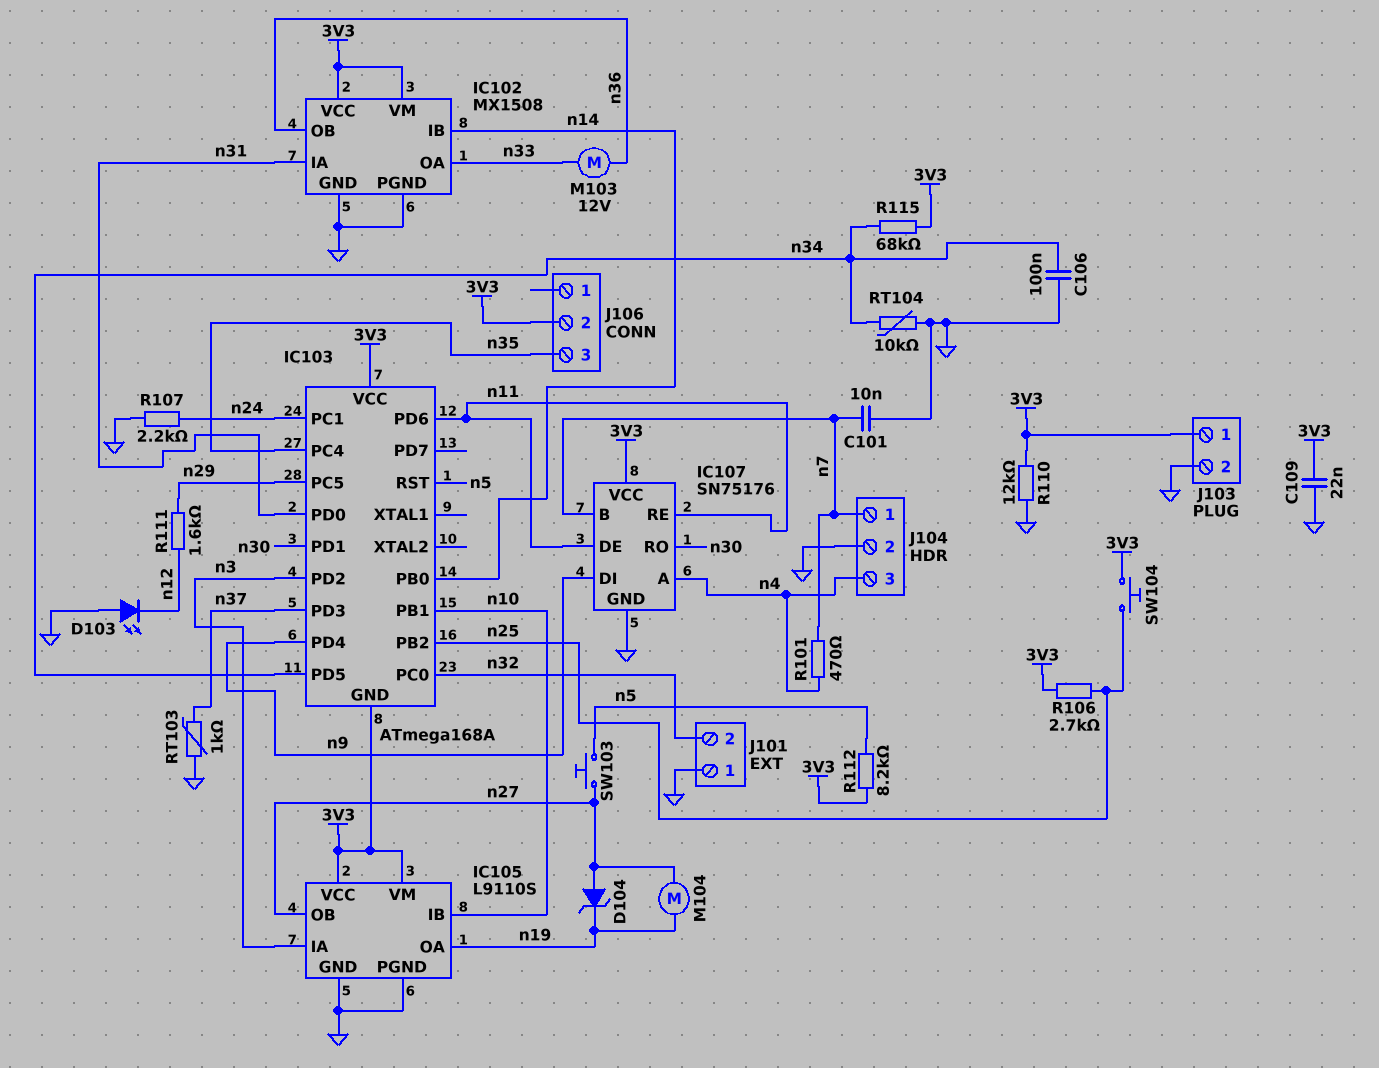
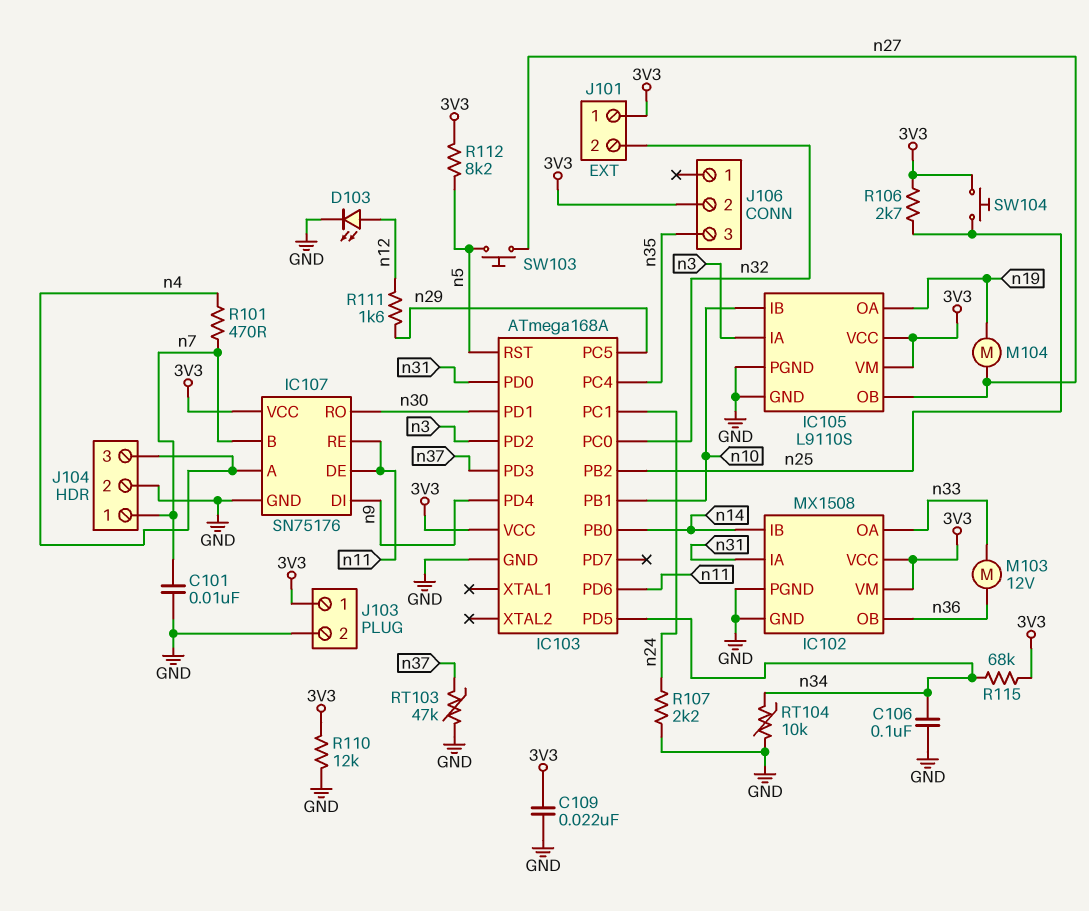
D103: LED (A GND, K n12) -> LED (A n12, K GND)
D104: zener (A n27, K n19) -> none
IC103 pin GND: 3V3 -> GND
J101 pin 1: GND -> 3V3
RT103: 1k (GND, n37) -> 47k (GND, n37)

